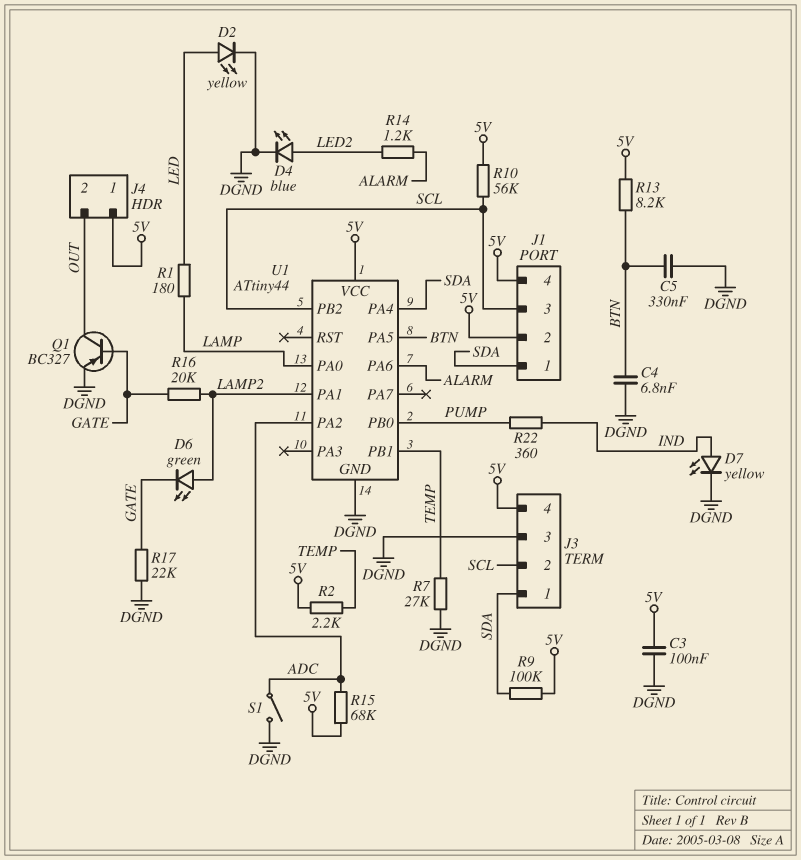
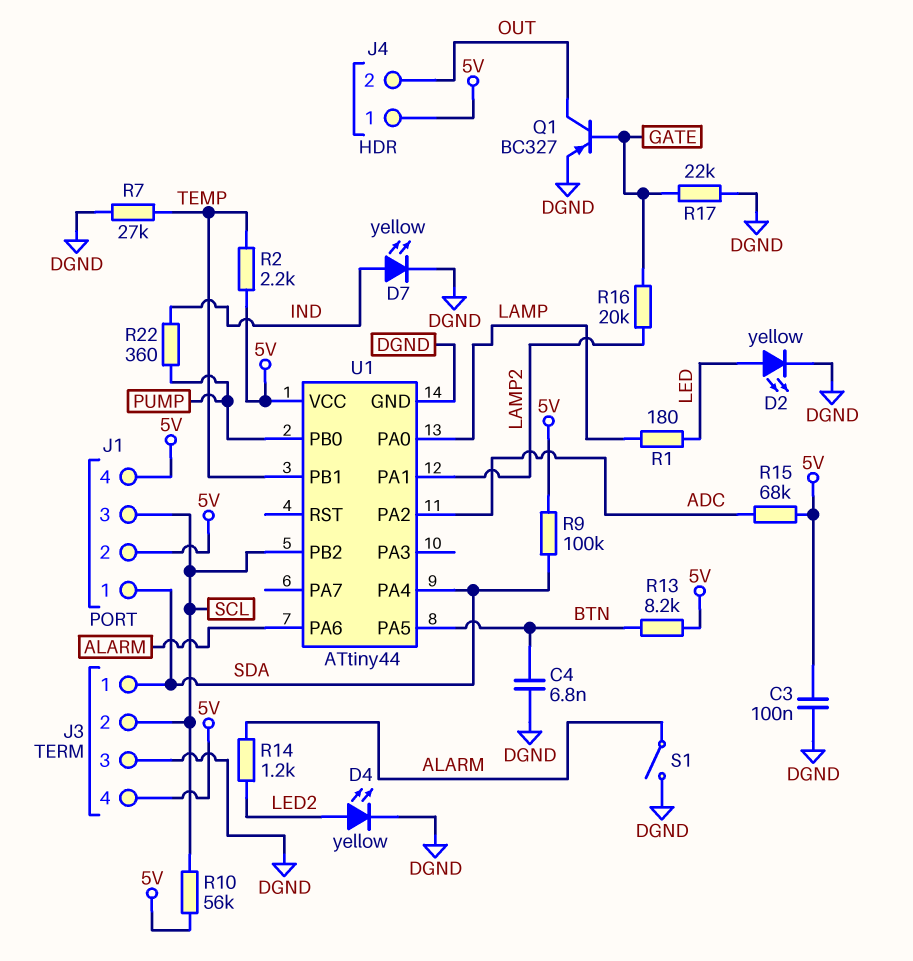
C5: 330nF (BTN, DGND) -> none
D4: LED blue (A LED2, K DGND) -> LED yellow (A LED2, K DGND)
D6: LED green (A LAMP2, K GATE) -> none
S1: switch (ADC, DGND) -> switch (ALARM, DGND)

